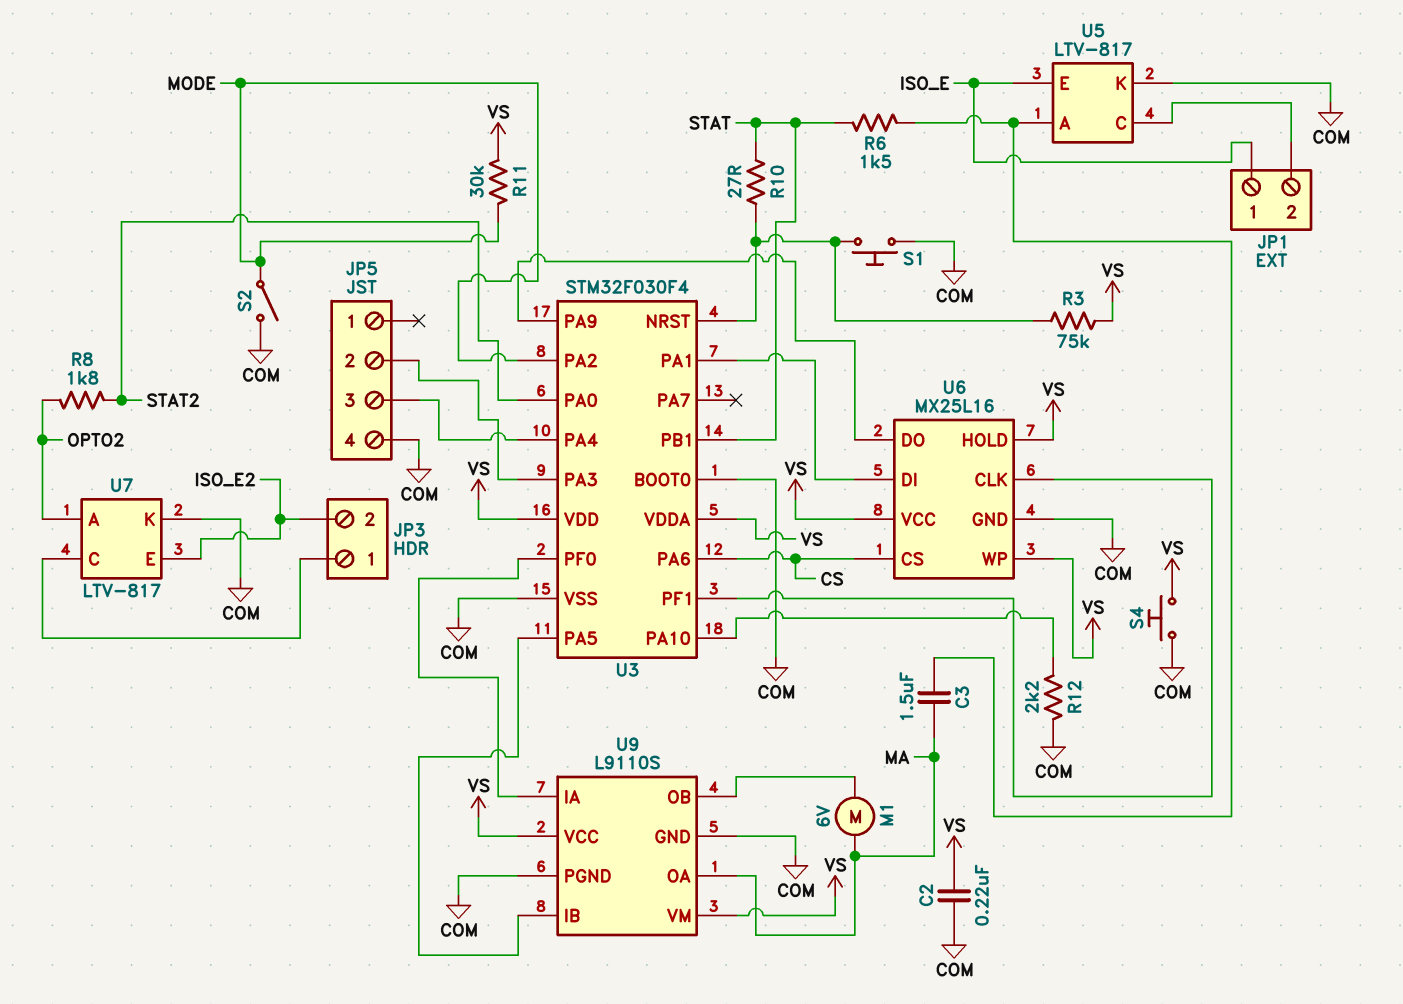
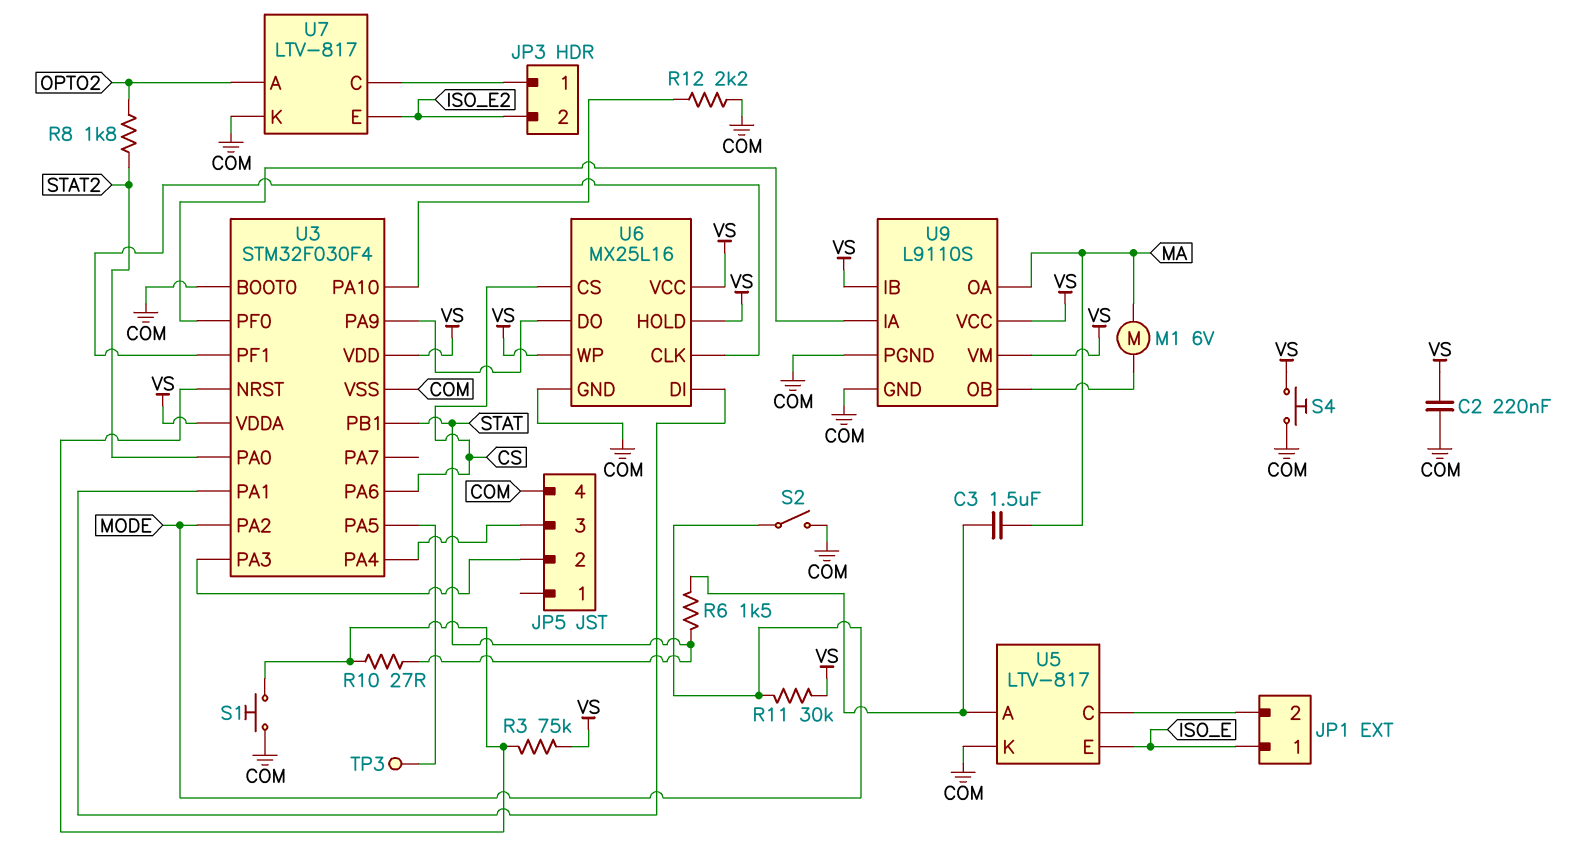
TP3: none -> test point (U3/PA5)
U9 pin IB: U3/PA5 -> VS

